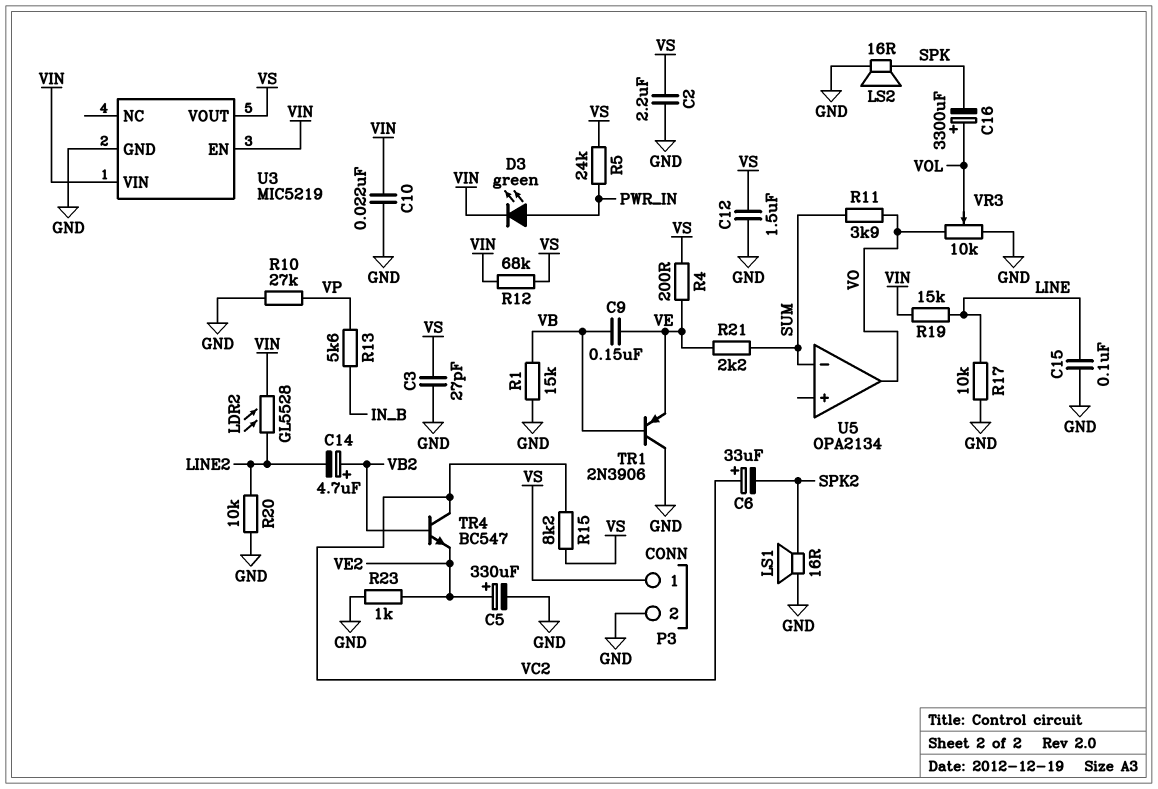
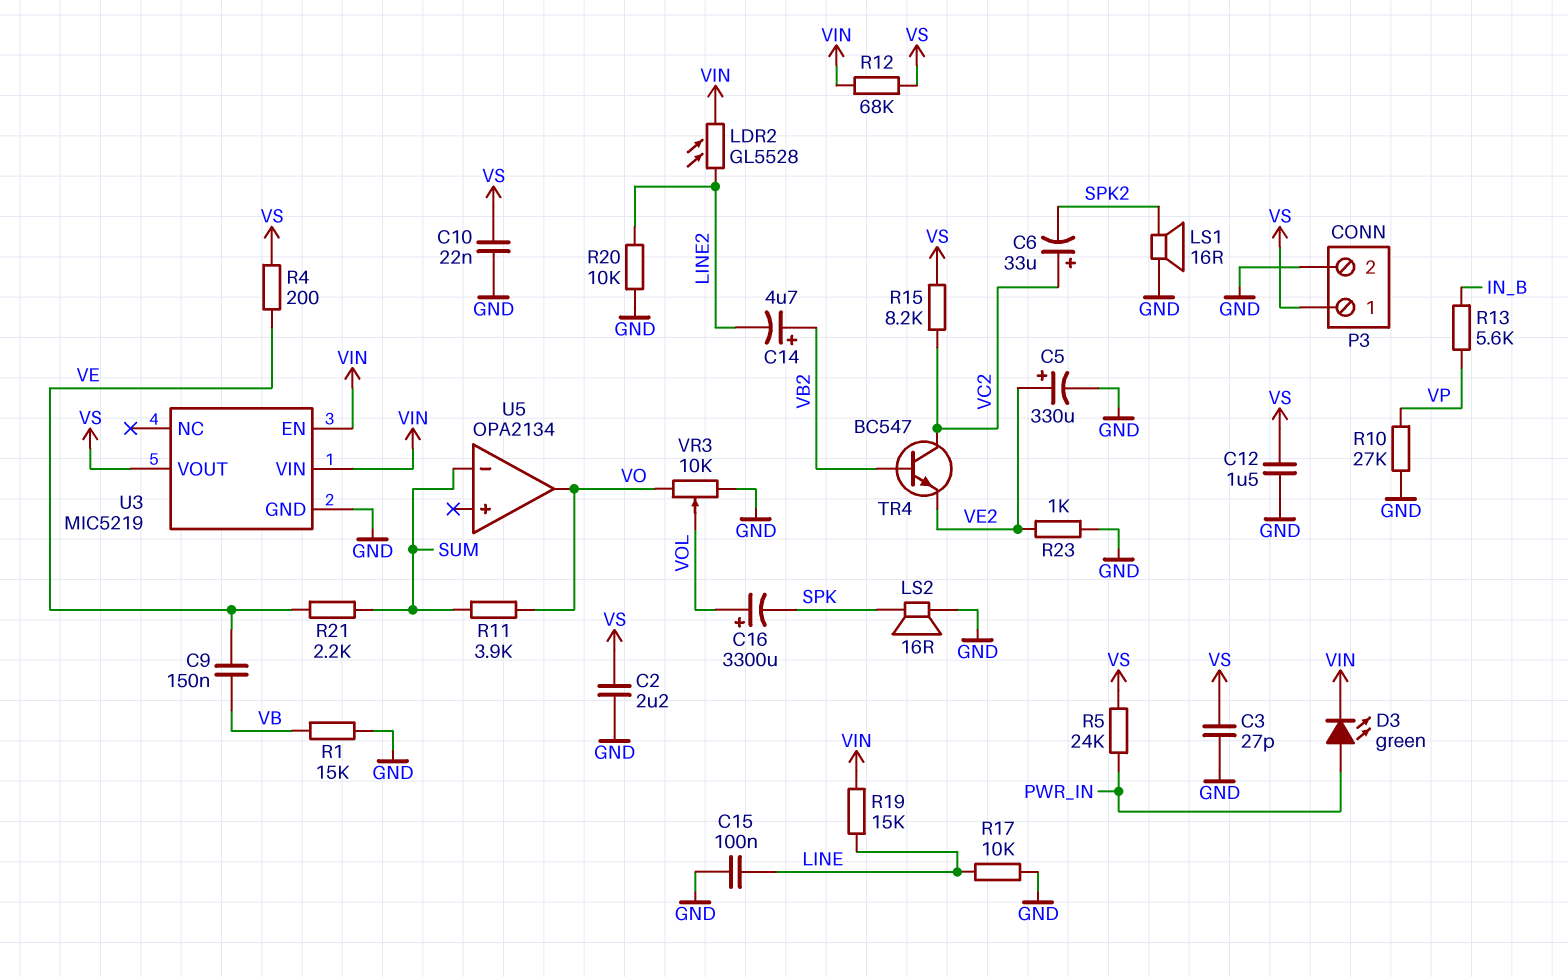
C10: 22nF (GND, VIN) -> 22nF (GND, VS)
TR1: PNP 2N3906 (B VB, C GND, E VE) -> none

